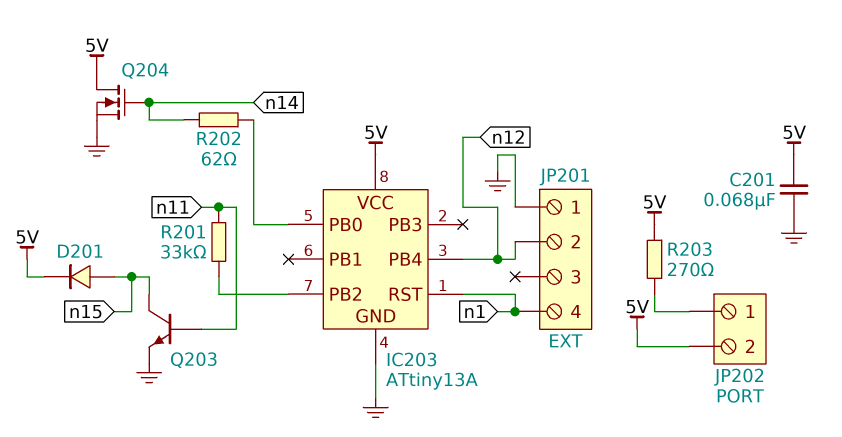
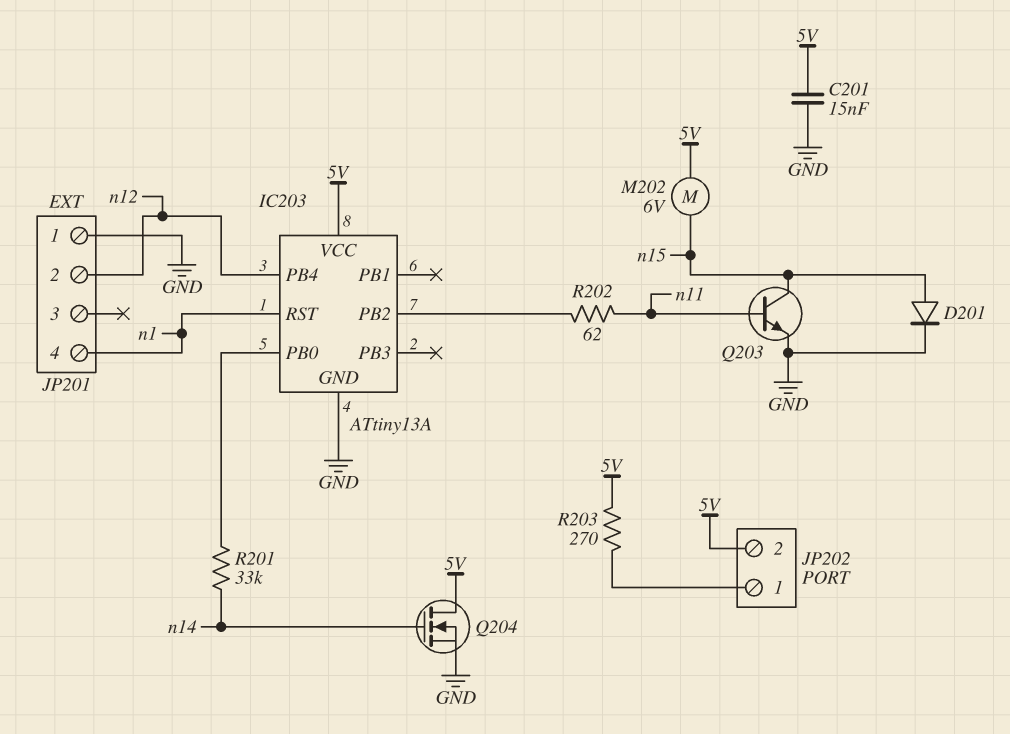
C201: 68nF (5V, GND) -> 15nF (5V, GND)
D201: diode (A n15, K 5V) -> diode (A n15, K GND)
M202: none -> motor 6V (5V, n15)
R201: 33k (IC203/PB2, n11) -> 33k (IC203/PB0, n14)
R202: 62 (IC203/PB0, n14) -> 62 (IC203/PB2, n11)

